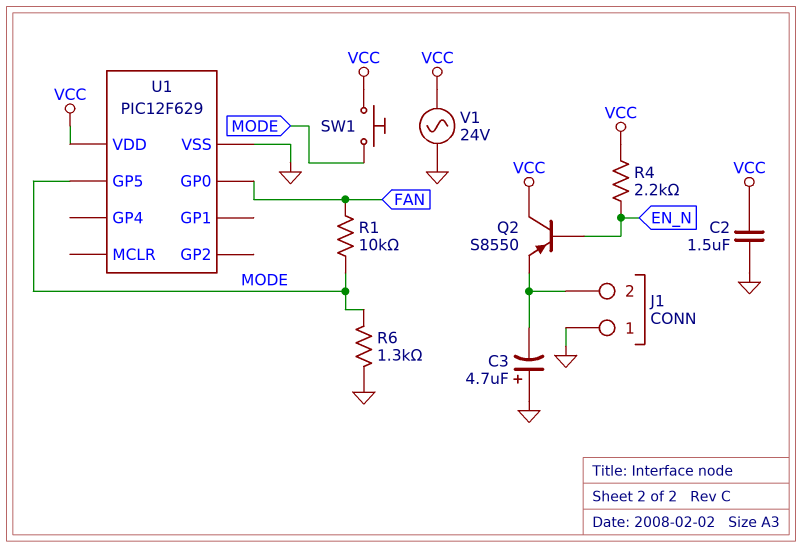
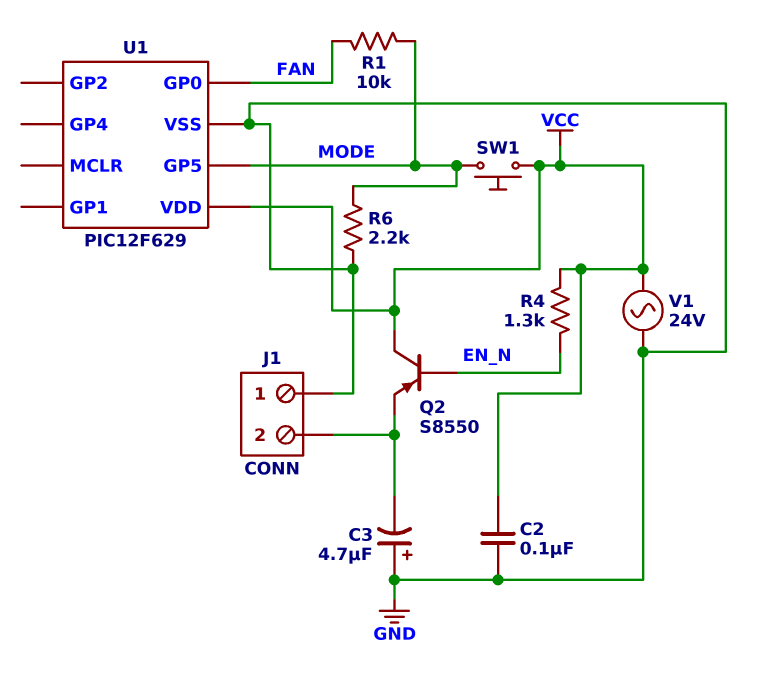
C2: 1.5uF (GND, VCC) -> 100nF (GND, VCC)
R4: 2.2k (EN_N, VCC) -> 1.3k (EN_N, VCC)
R6: 1.3k (GND, MODE) -> 2.2k (GND, MODE)

